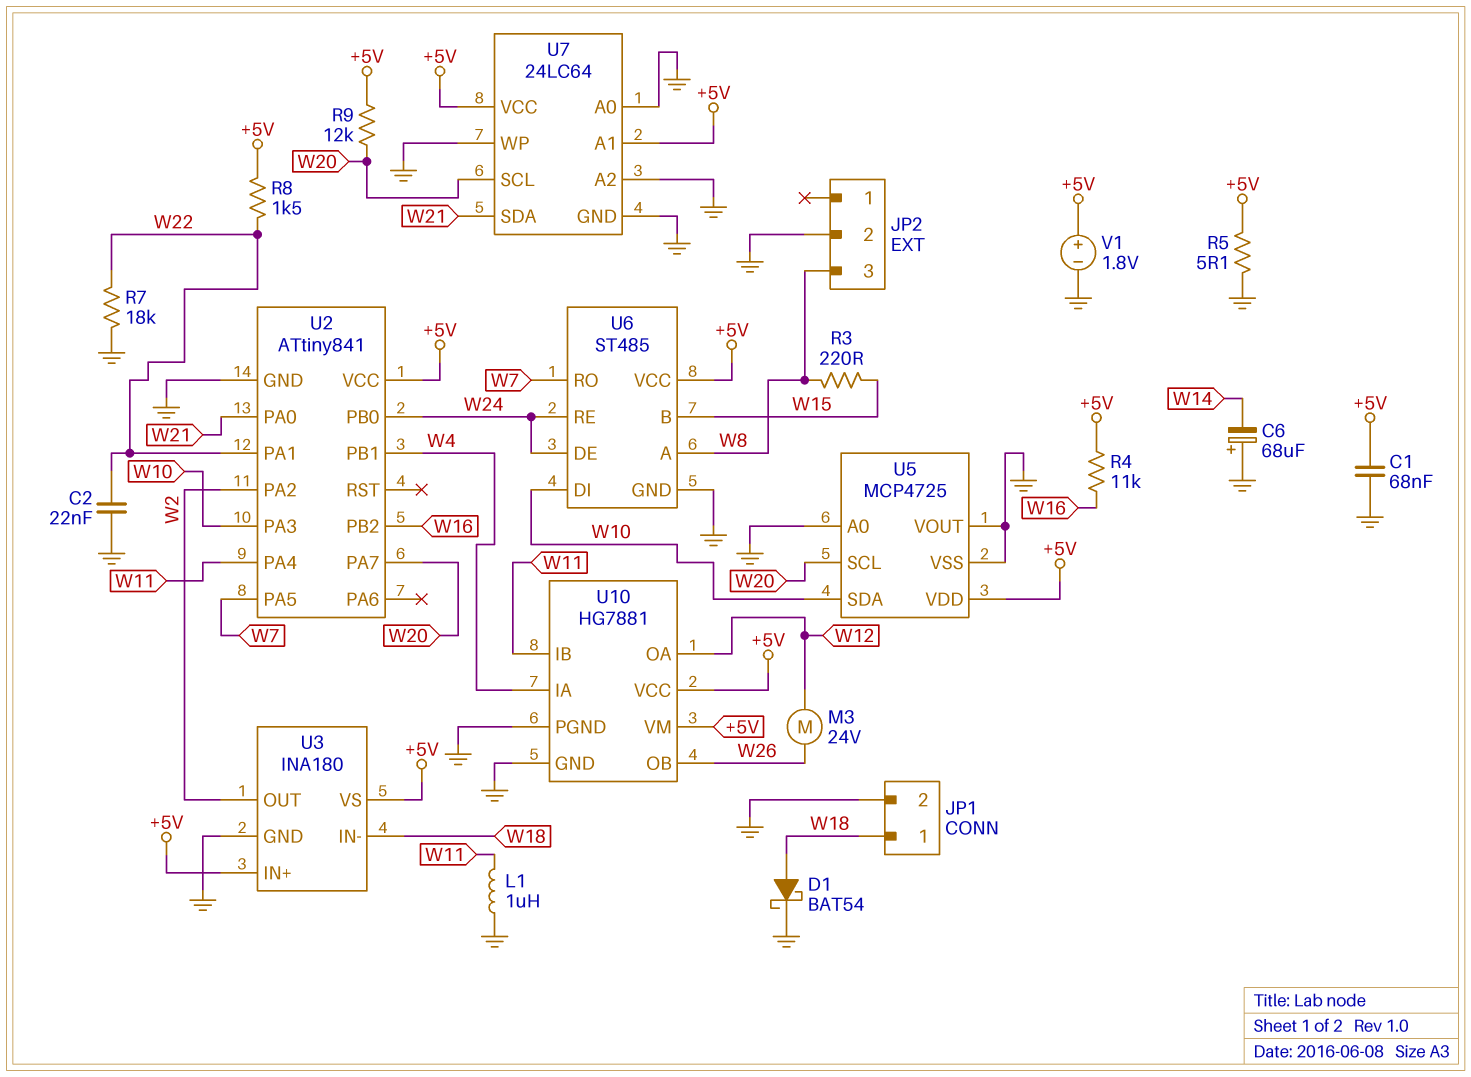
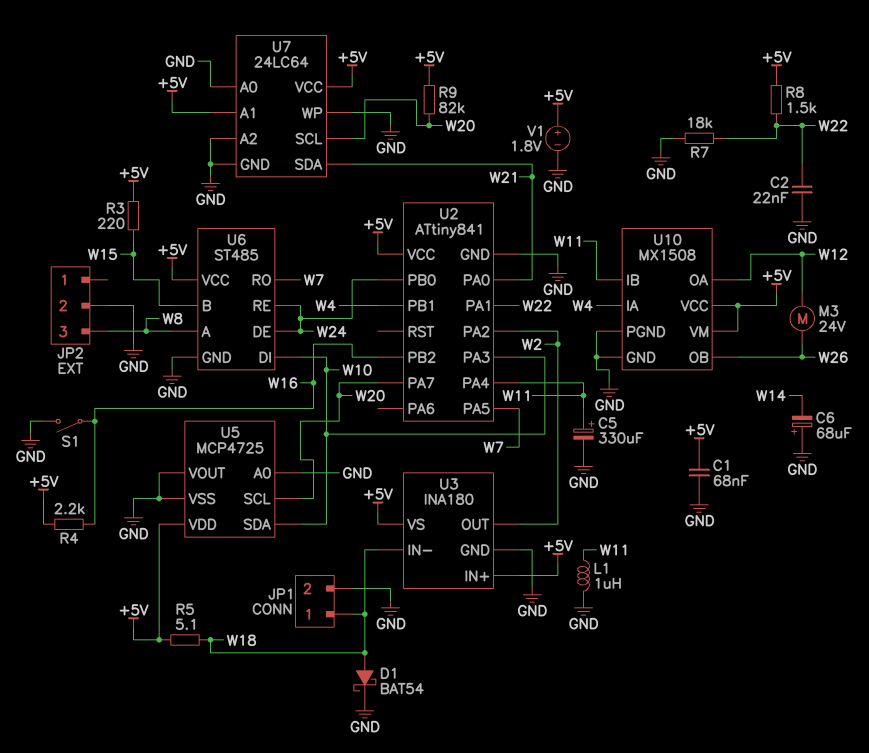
C5: none -> 330uF (plus W11, minus GND)
R3: 220 (W8, W15) -> 220 (+5V, W15)
R4: 11k (+5V, W16) -> 2.2k (+5V, W16)
R5: 5.1 (+5V, GND) -> 5.1 (+5V, W18)
R9: 12k (+5V, W20) -> 82k (+5V, W20)
S1: none -> switch (GND, W16)
U10: HG7881 -> MX1508

